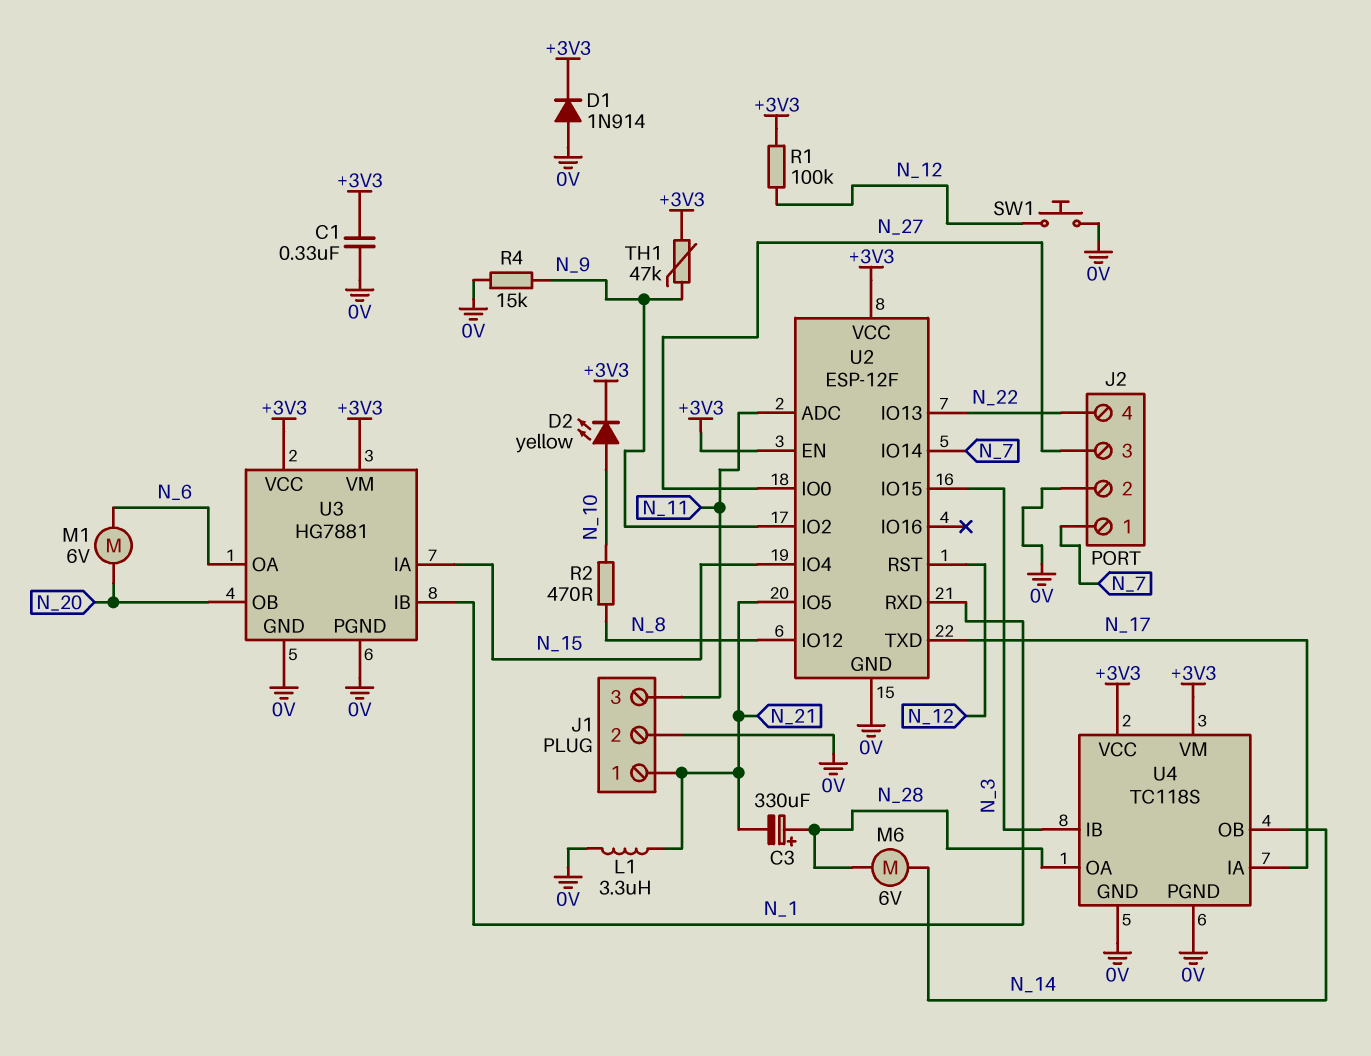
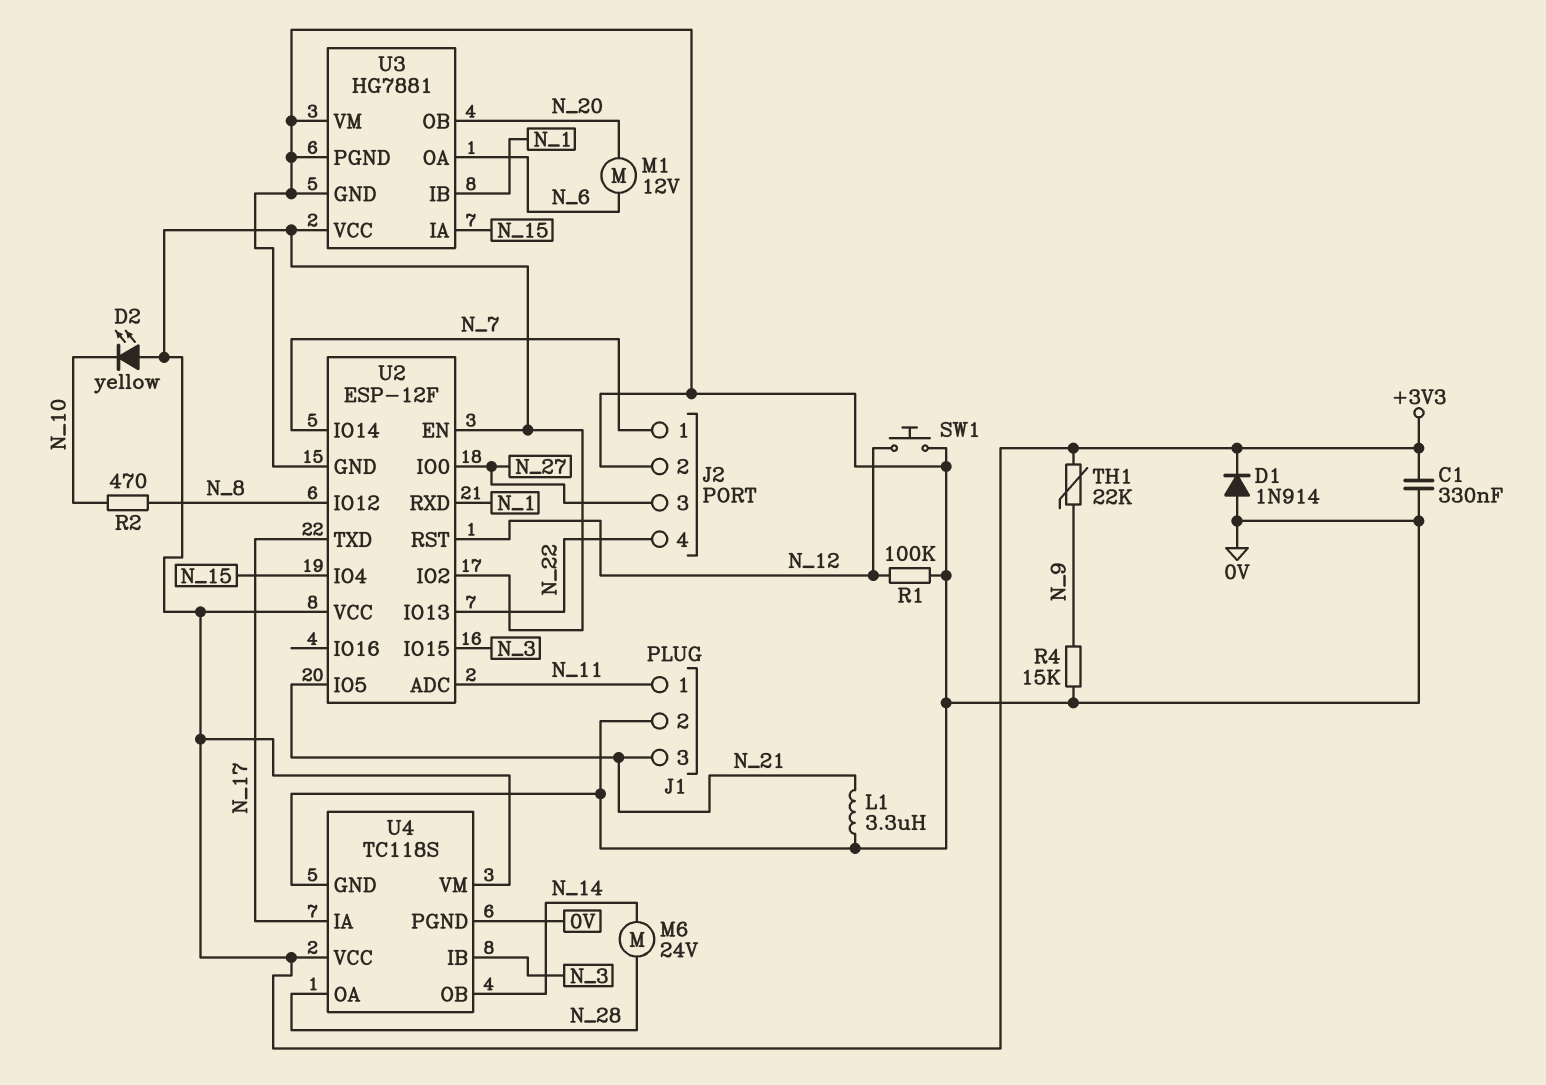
C3: 330uF (plus N_28, minus N_21) -> none
D2: LED yellow (A N_10, K +3V3) -> LED yellow (A +3V3, K N_10)
J1 pin 1: N_21 -> N_11
J1 pin 3: N_11 -> N_21
M1: motor 6V (N_6, N_20) -> motor 12V (N_6, N_20)
M6: motor 6V (N_14, N_28) -> motor 24V (N_14, N_28)
R1: 100k (+3V3, N_12) -> 100k (0V, N_12)
TH1: 47k (+3V3, N_9) -> 22k (+3V3, N_9)
U2 pin IO2: N_9 -> +3V3
U3 pin VM: +3V3 -> 0V

